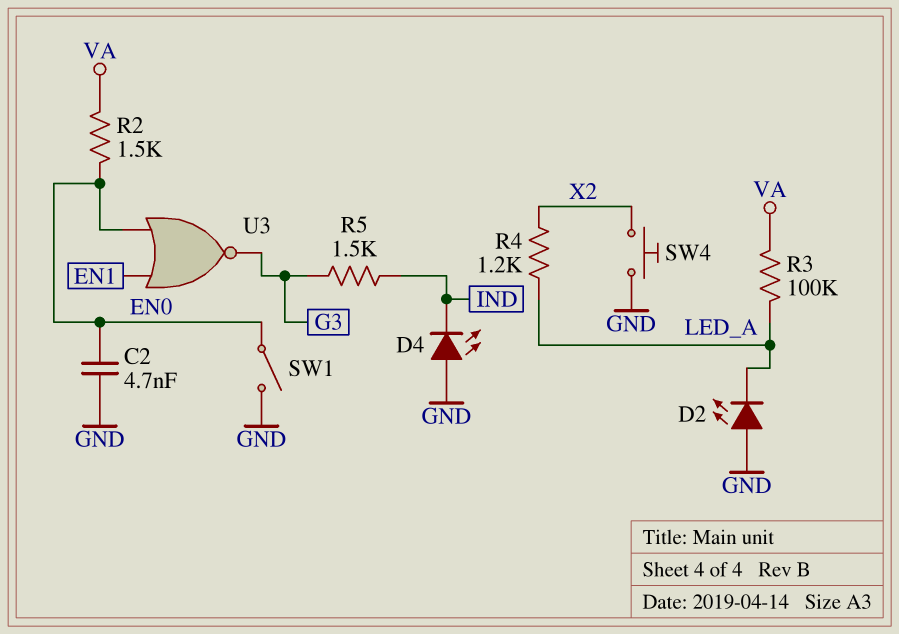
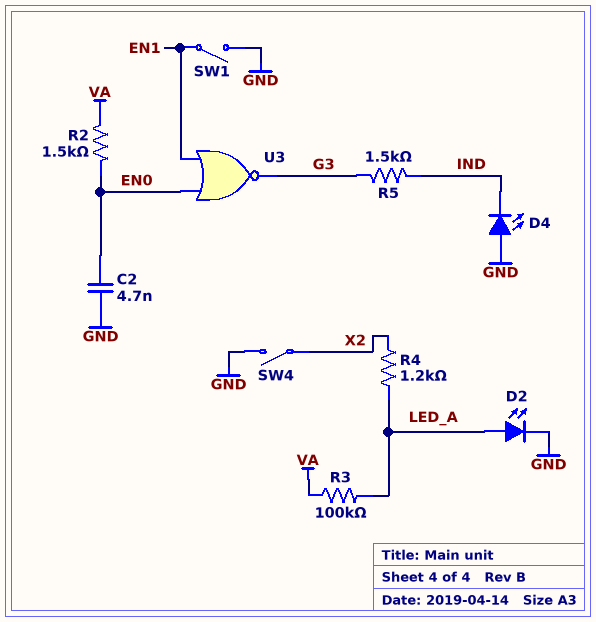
D2: LED (A GND, K LED_A) -> LED (A LED_A, K GND)
SW1: switch (EN0, GND) -> switch (EN1, GND)
SW4: button (GND, X2) -> switch (GND, X2)

